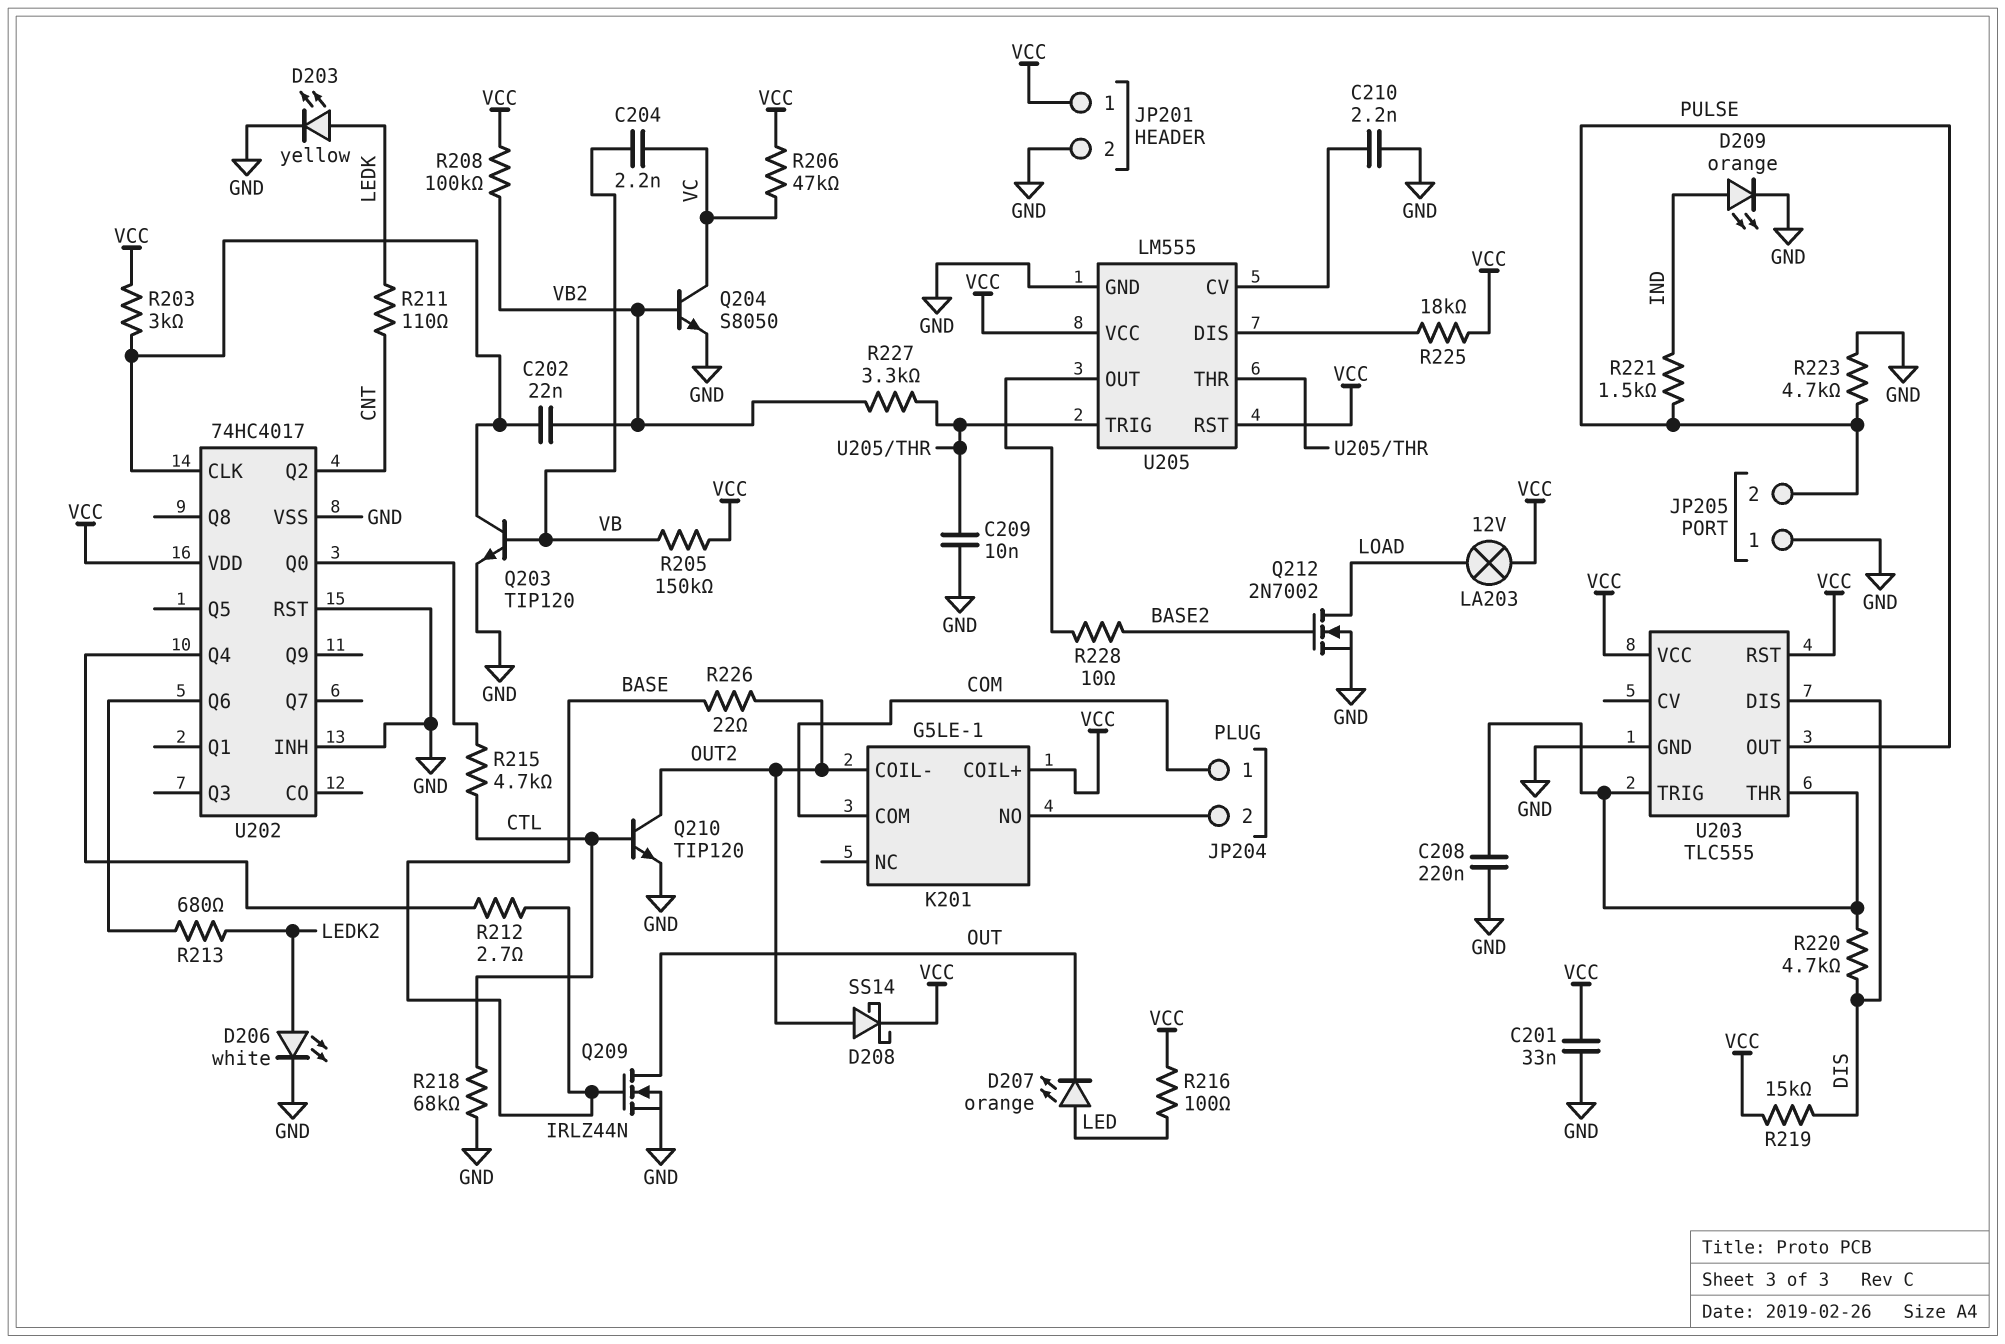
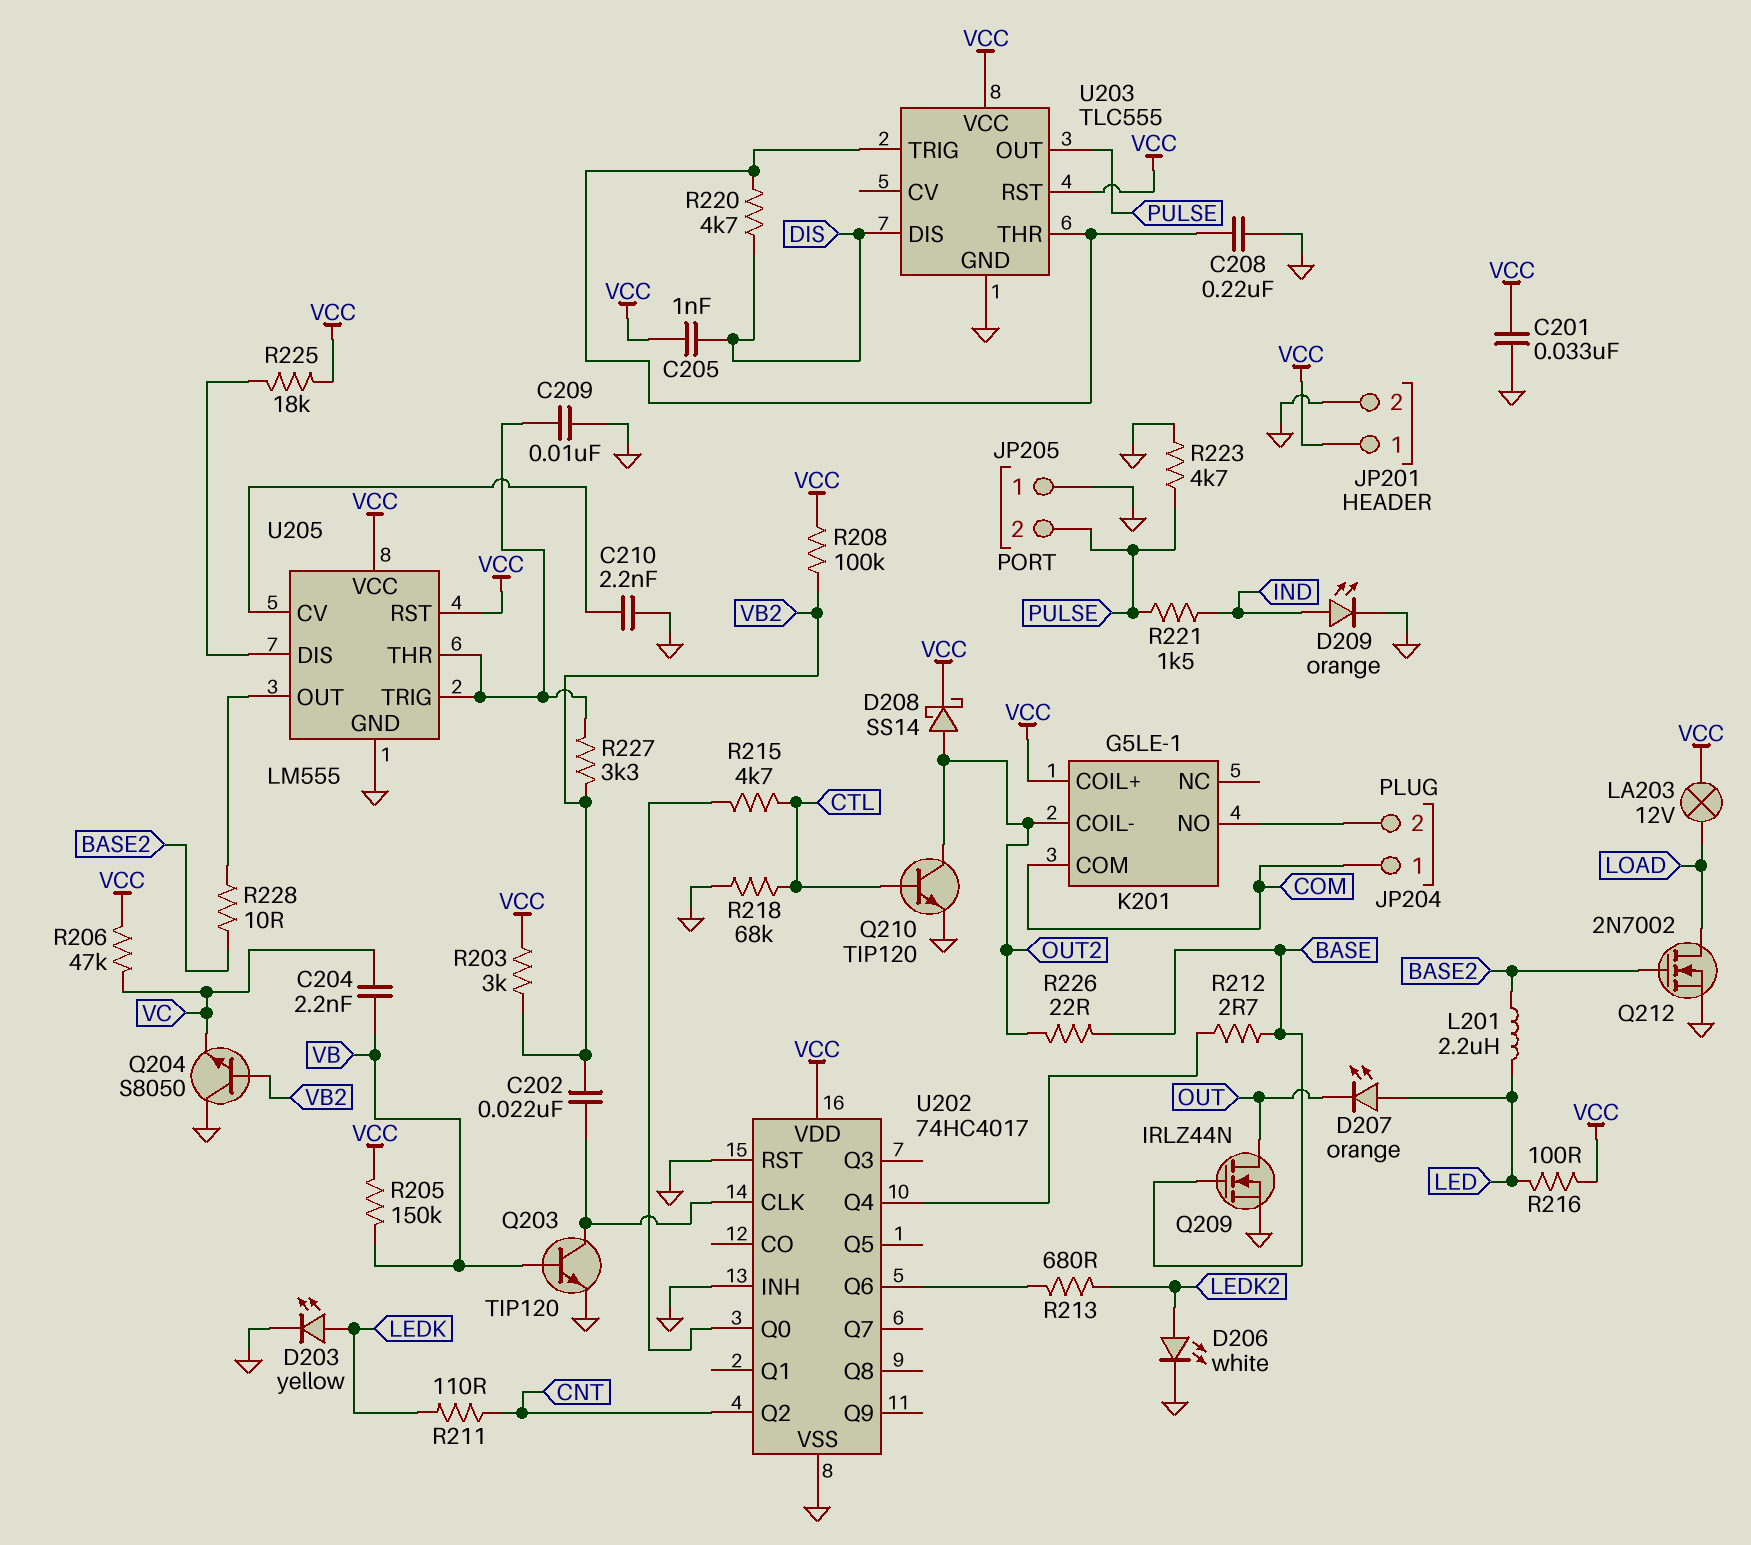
C205: none -> 1nF (DIS, VCC)
L201: none -> 2.2uH (BASE2, LED)
Q204: NPN S8050 (B VB2, C VC, E GND) -> NPN S8050 (B VB2, C GND, E VC)
R203: 3k (U202/CLK, VCC) -> 3k (VB2, VCC)
R219: 15k (DIS, VCC) -> none

